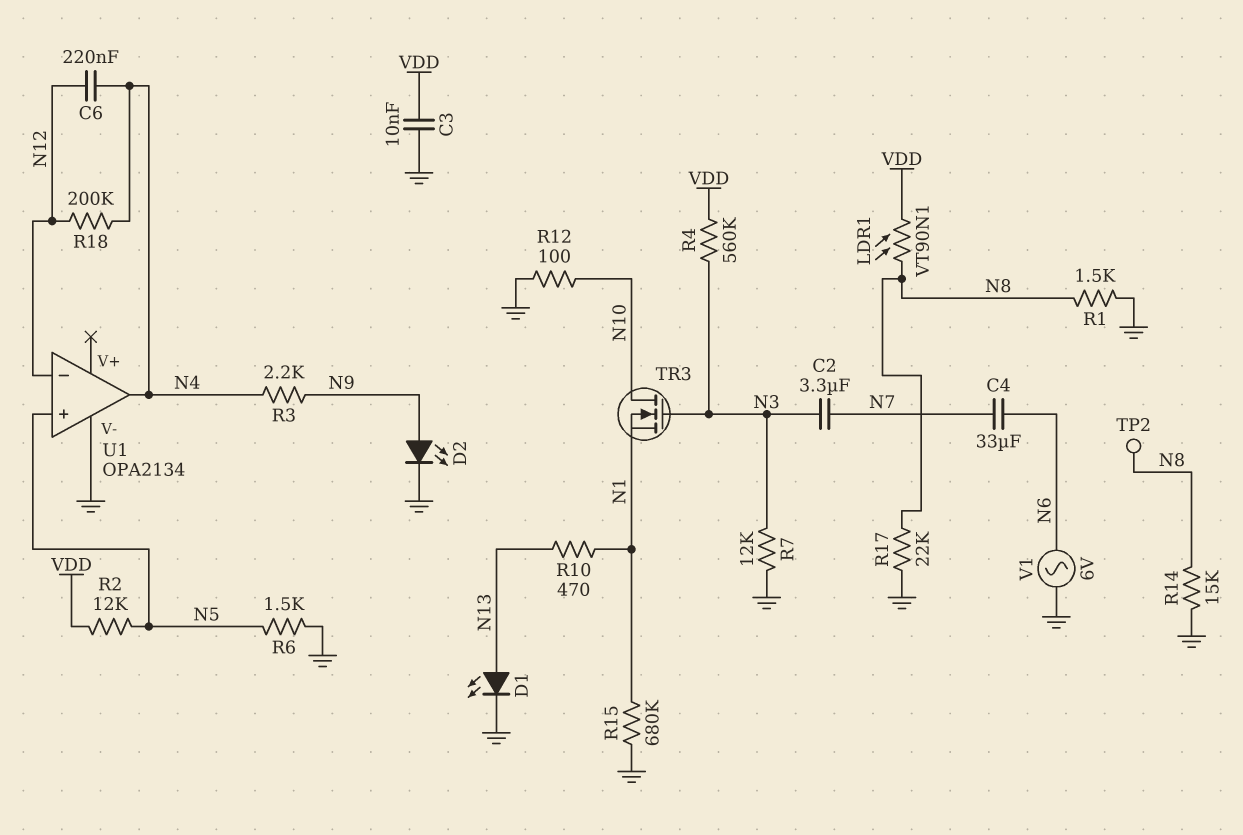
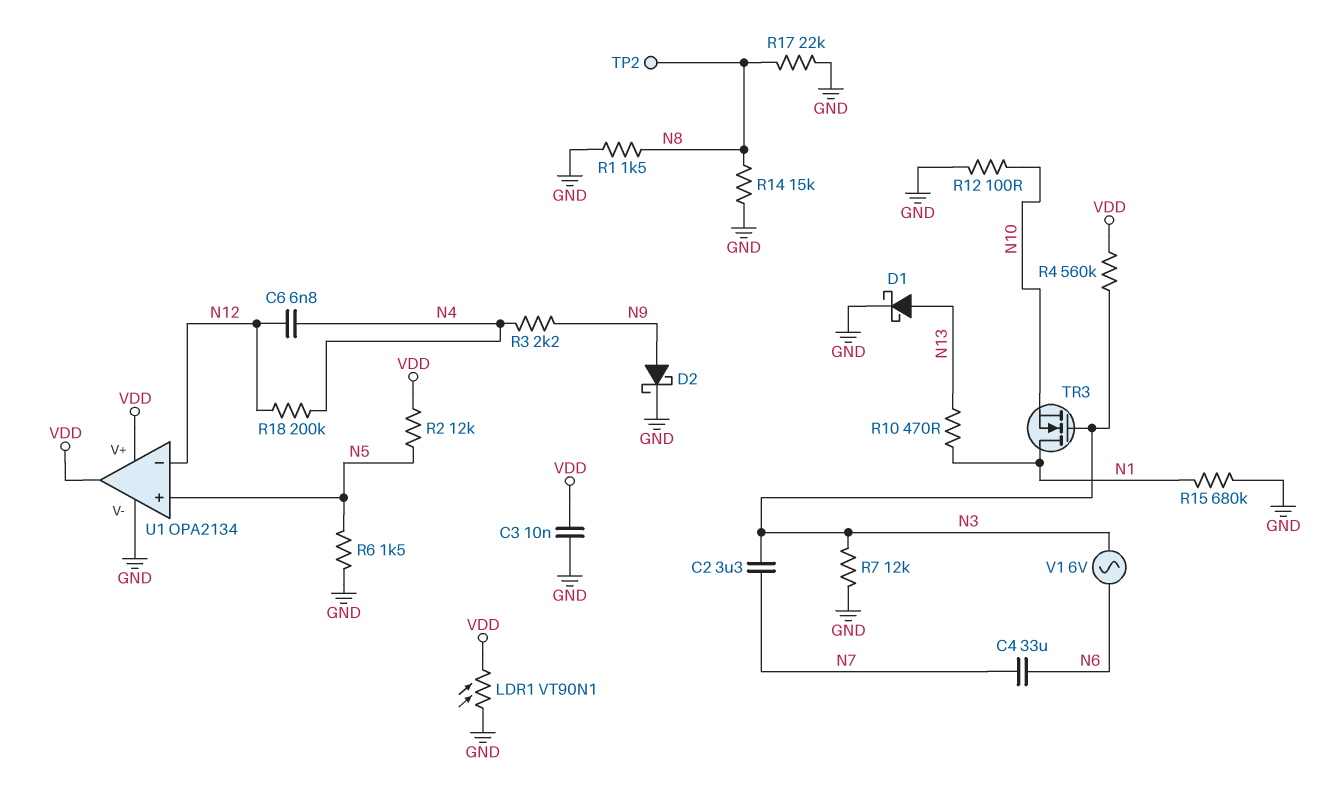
C6: 220nF (N4, N12) -> 6.8nF (N4, N12)
D1: LED (A N13, K GND) -> schottky (A N13, K GND)
D2: LED (A N9, K GND) -> schottky (A N9, K GND)
LDR1: VT90N1 (N8, VDD) -> VT90N1 (GND, VDD)
TR3: NMOS (G N3, D N10, S N1) -> NMOS (G N3, D N1, S N10)
U1 pin V+: none -> VDD
U1 pin out: N4 -> VDD
V1: AC 6V (GND, N6) -> AC 6V (N3, N6)

